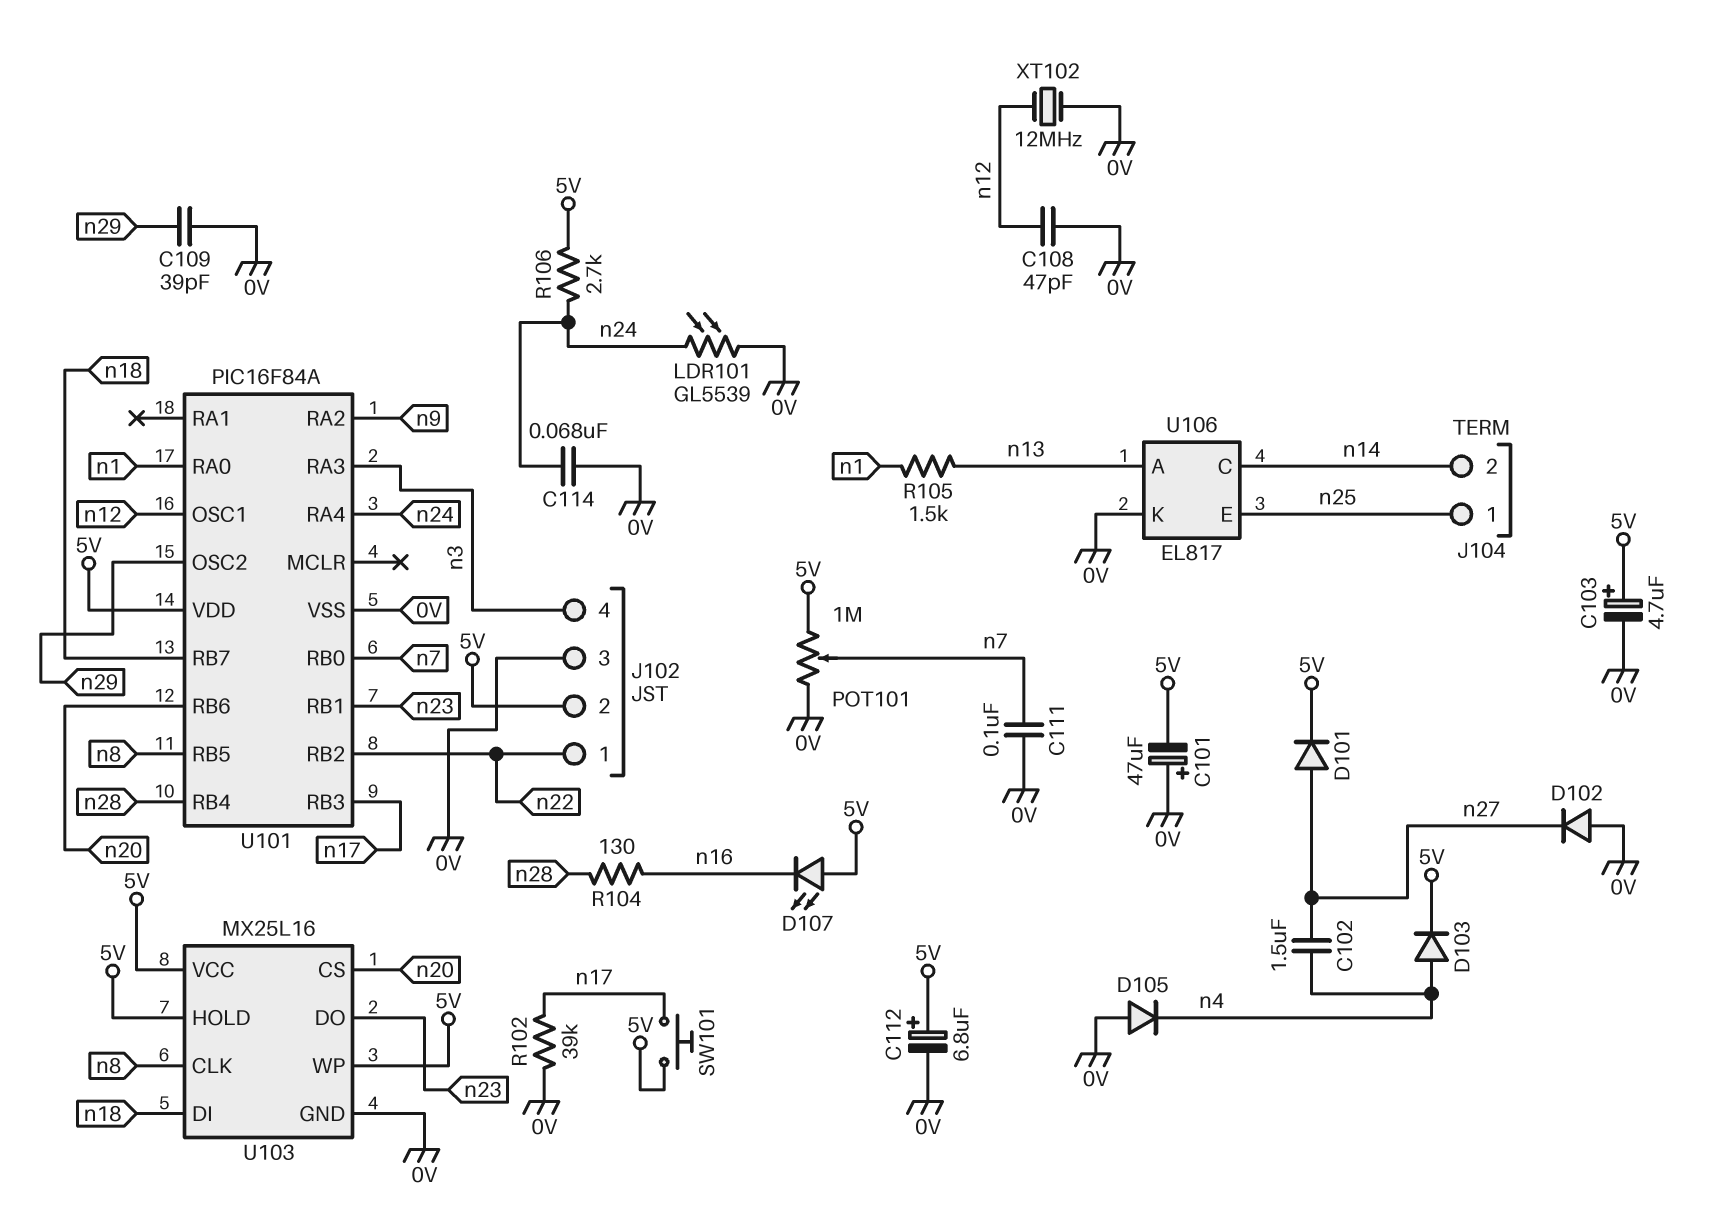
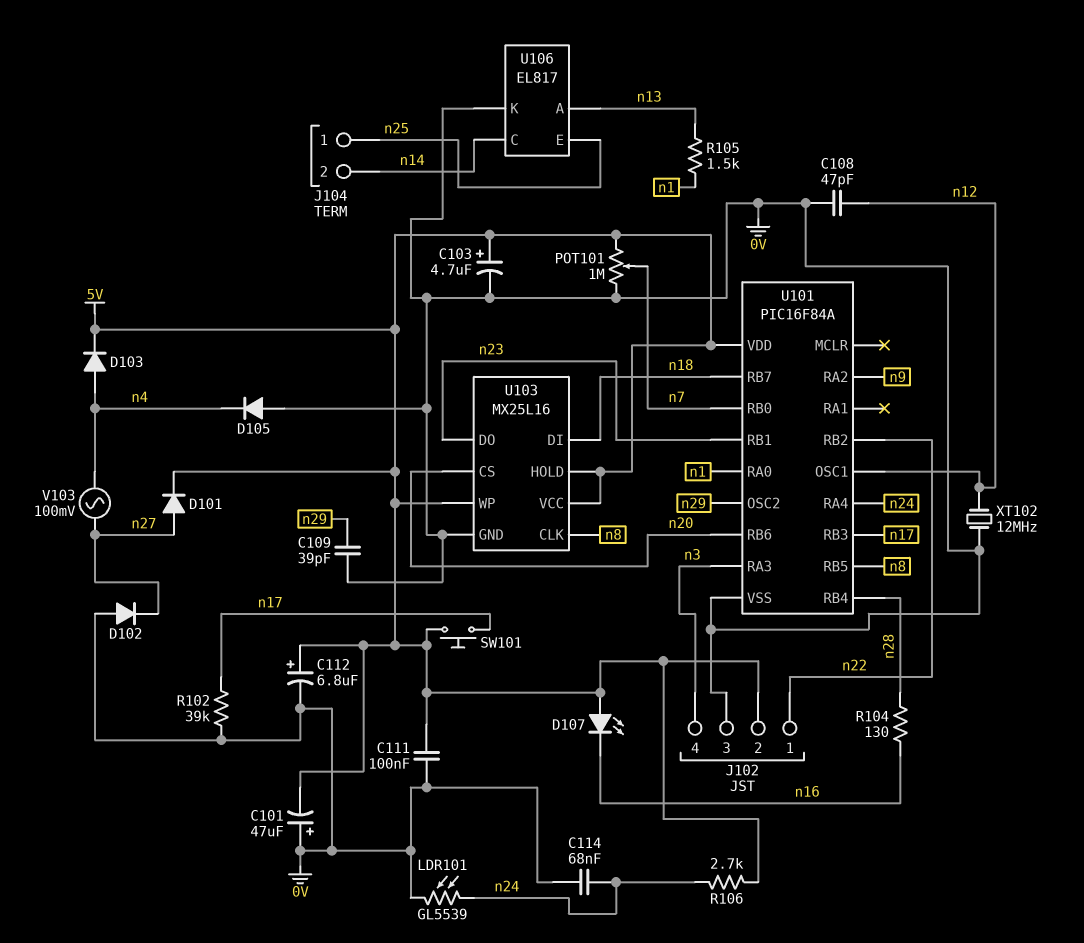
C102: 1.5uF (n4, n27) -> none
C111: 100nF (0V, n7) -> 100nF (0V, 5V)
V103: none -> AC 100mV (n4, n27)

